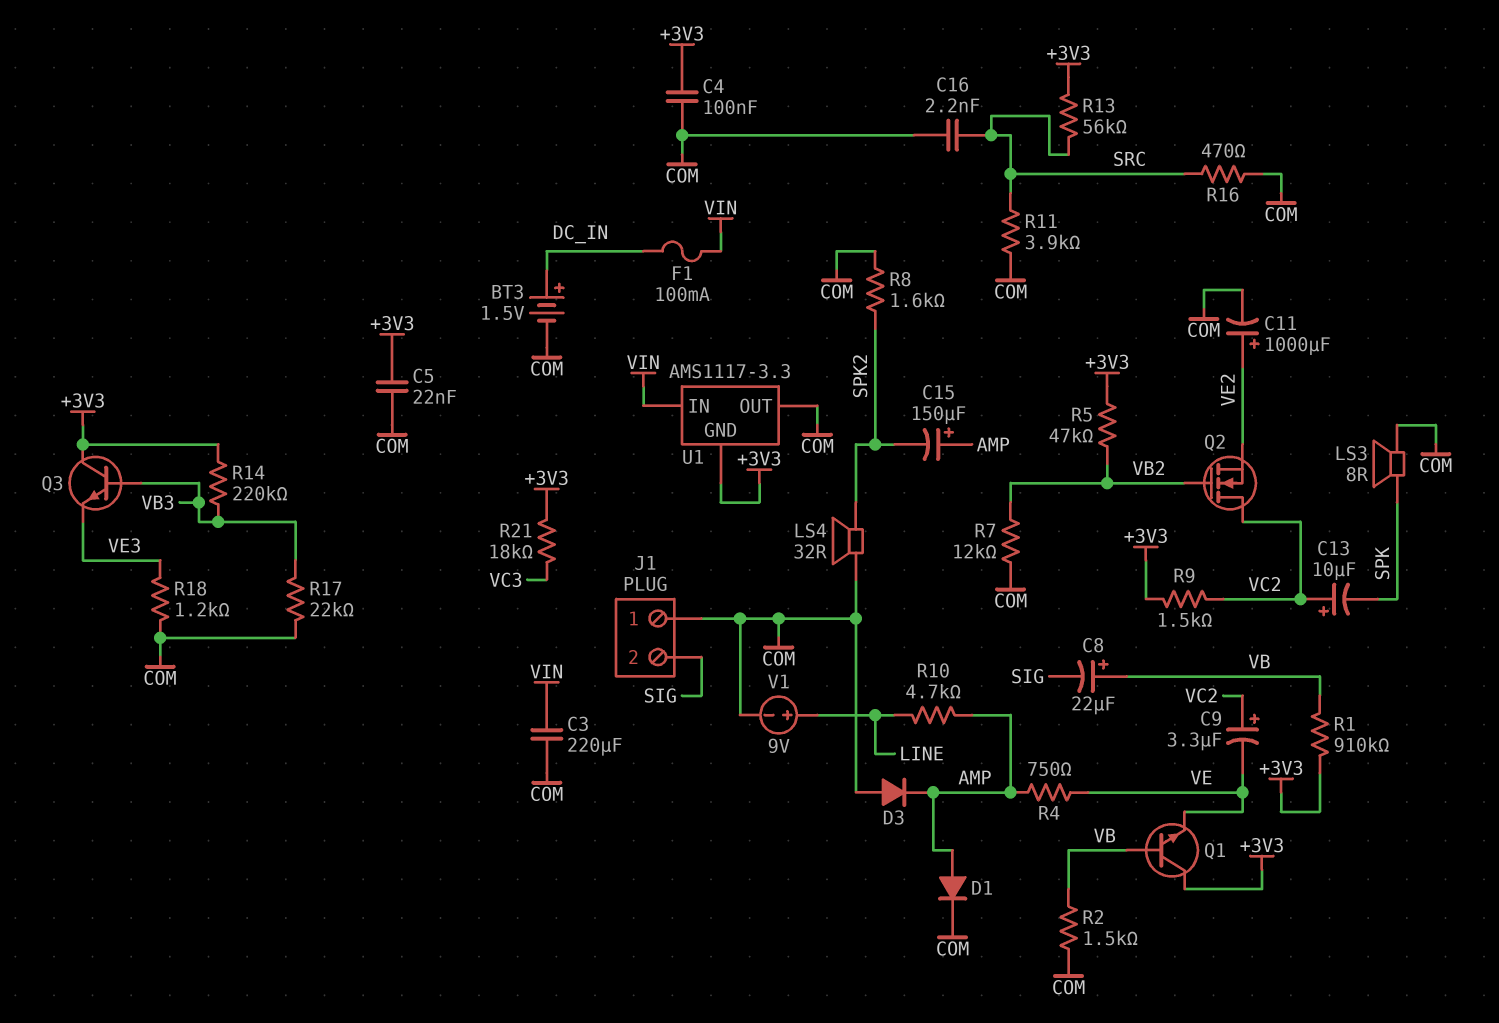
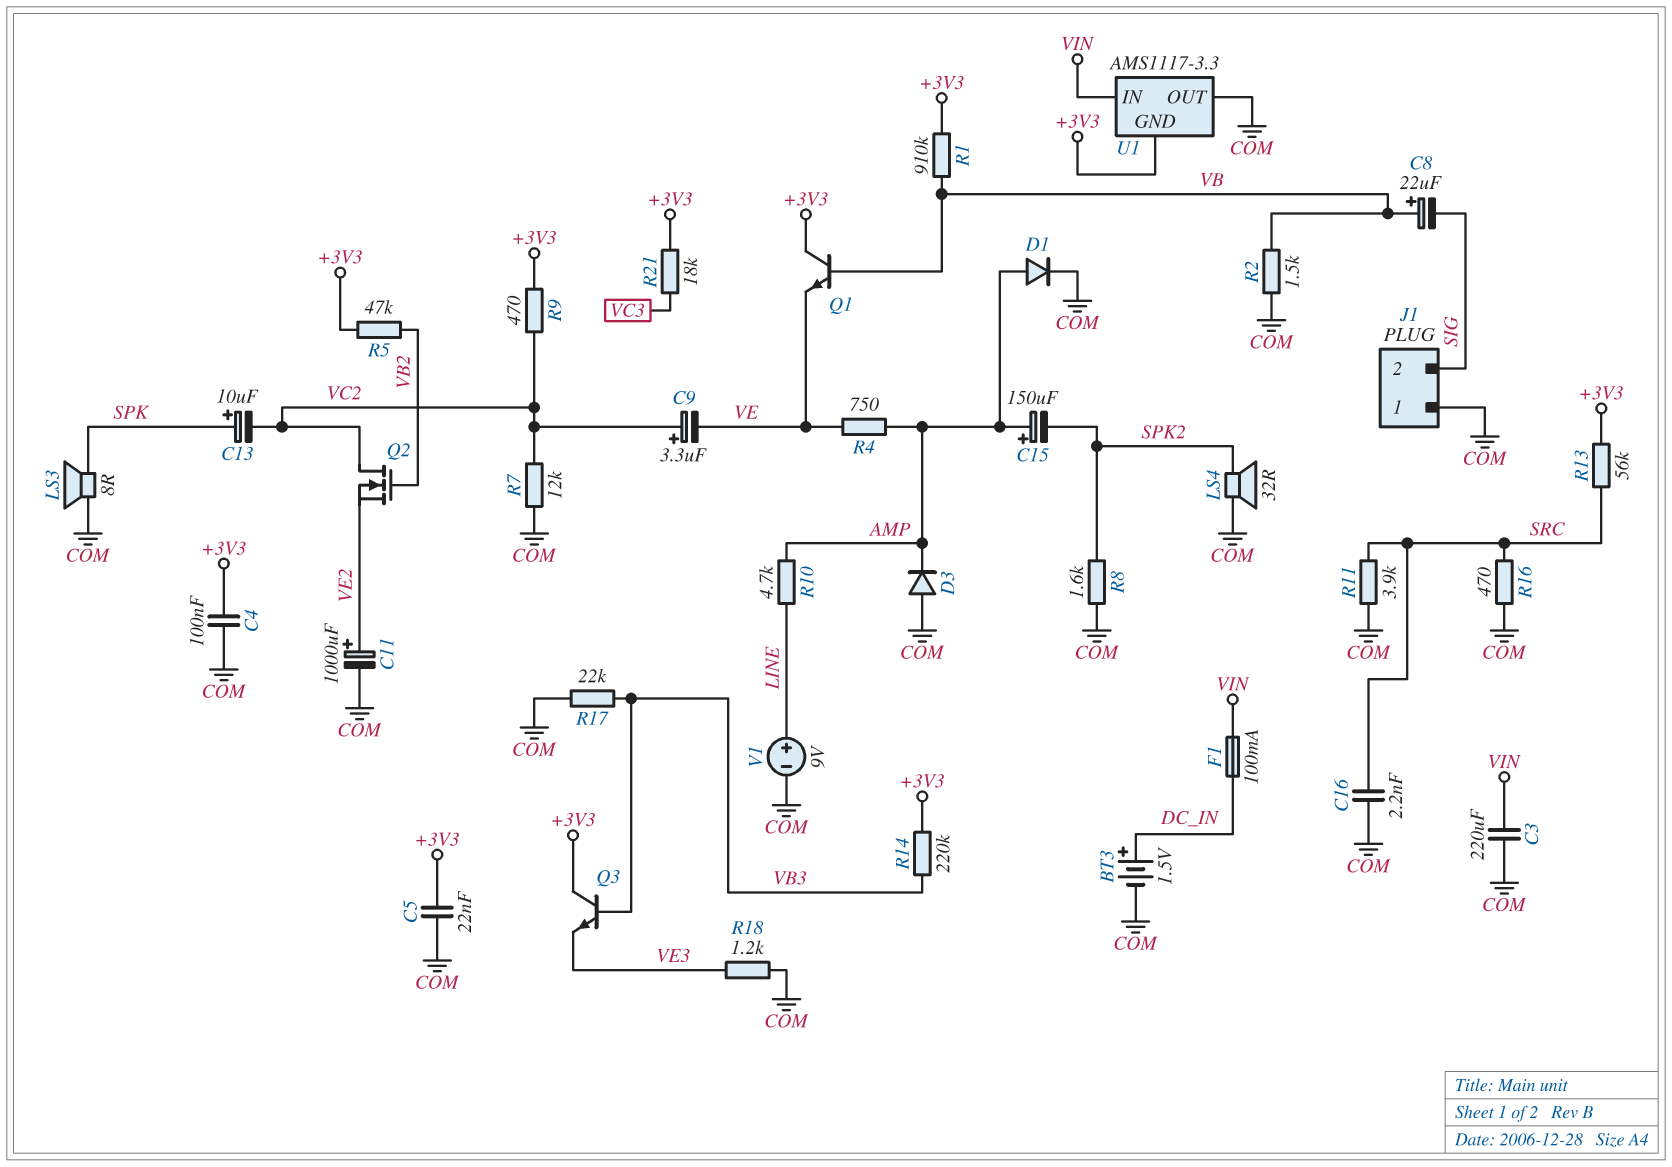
C13: 10uF (plus VC2, minus SPK) -> 10uF (plus SPK, minus VC2)
R7: 12k (COM, VB2) -> 12k (COM, VC2)
R9: 1.5k (+3V3, VC2) -> 470 (+3V3, VC2)

